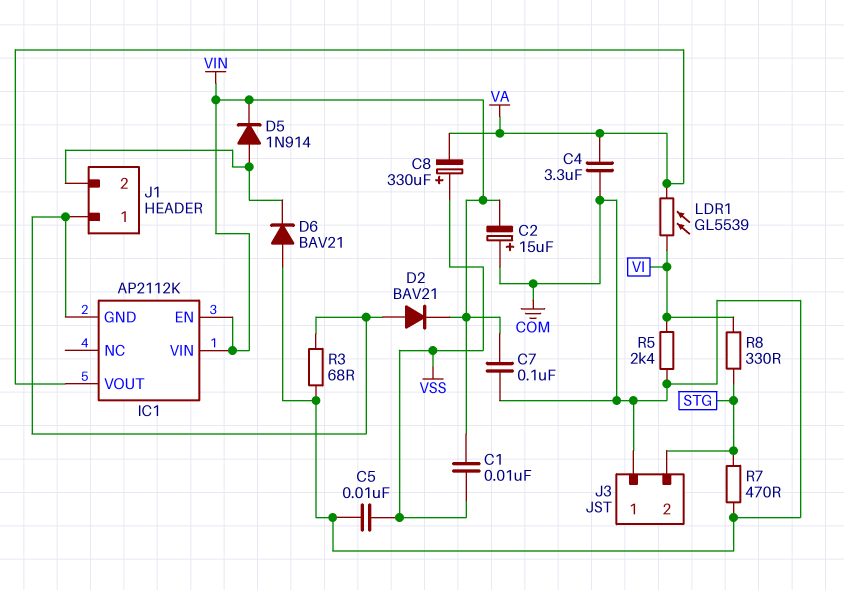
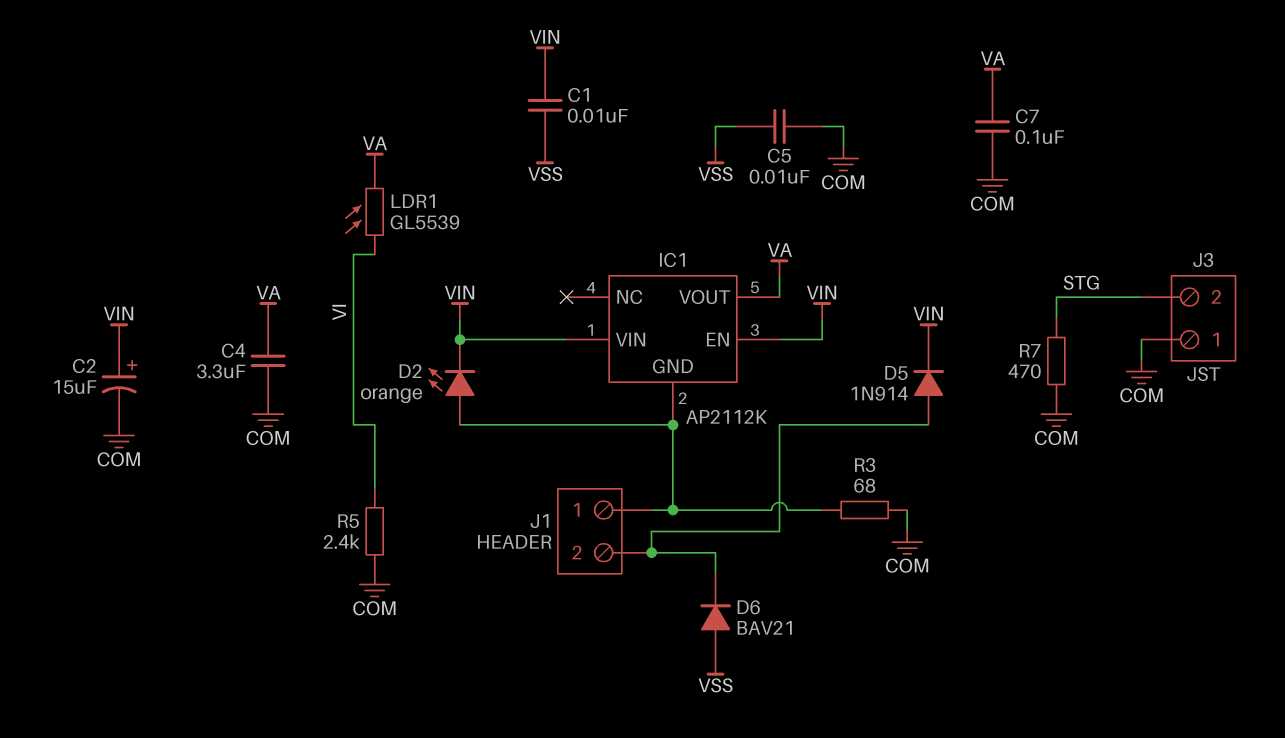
C2: 15uF (plus COM, minus VIN) -> 15uF (plus VIN, minus COM)
C7: 100nF (COM, VIN) -> 100nF (COM, VA)
C8: 330uF (plus VSS, minus VA) -> none
D2: diode BAV21 (A IC1/GND, K VIN) -> LED orange (A IC1/GND, K VIN)
D6: diode BAV21 (A COM, K J1/2) -> diode BAV21 (A VSS, K J1/2)
R8: 330 (STG, VI) -> none

